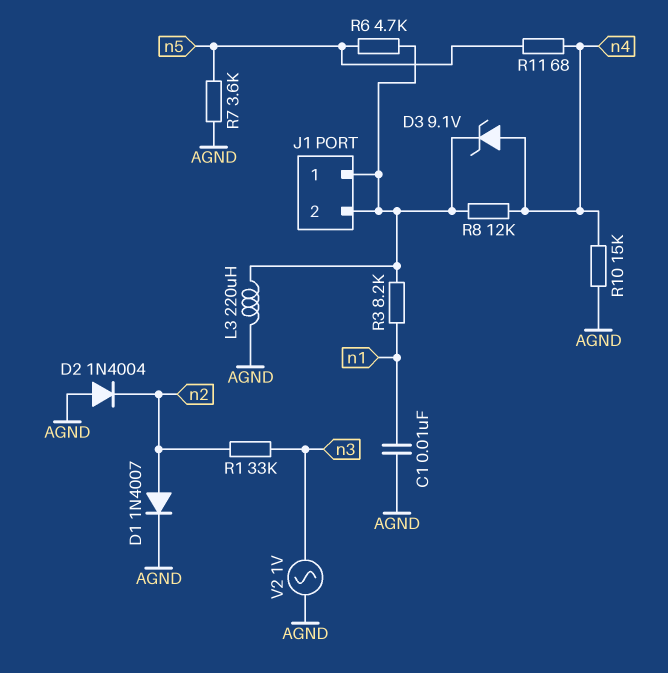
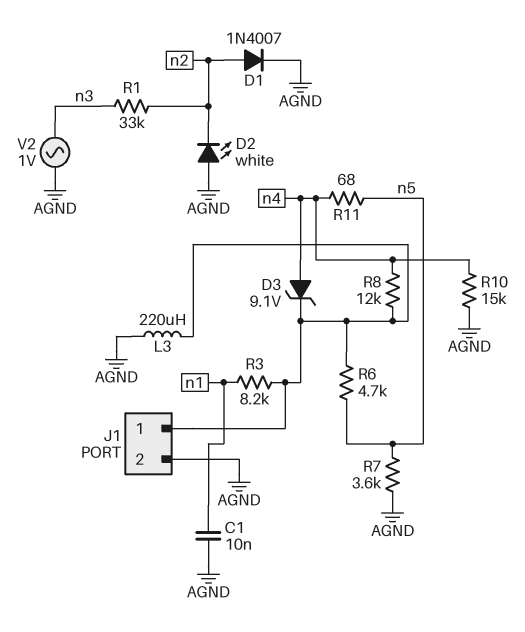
D2: diode 1N4004 (A AGND, K n2) -> LED white (A AGND, K n2)
J1 pin 2: J1/1 -> AGND

